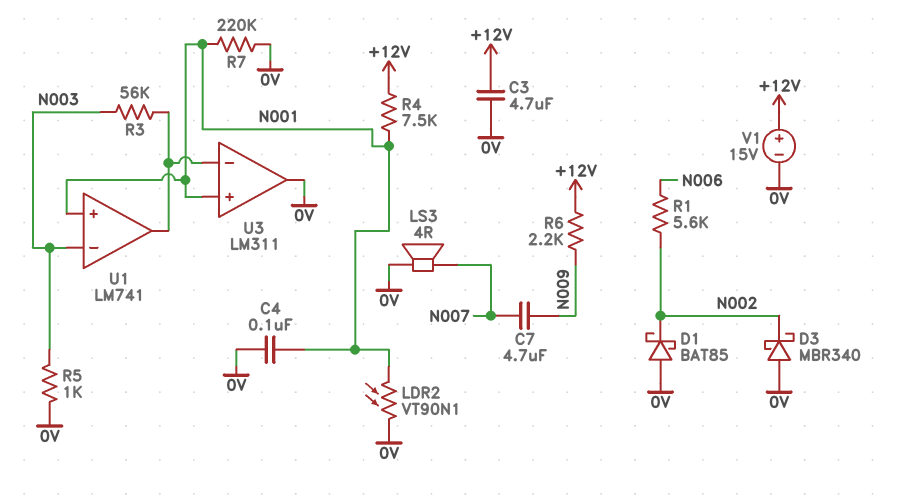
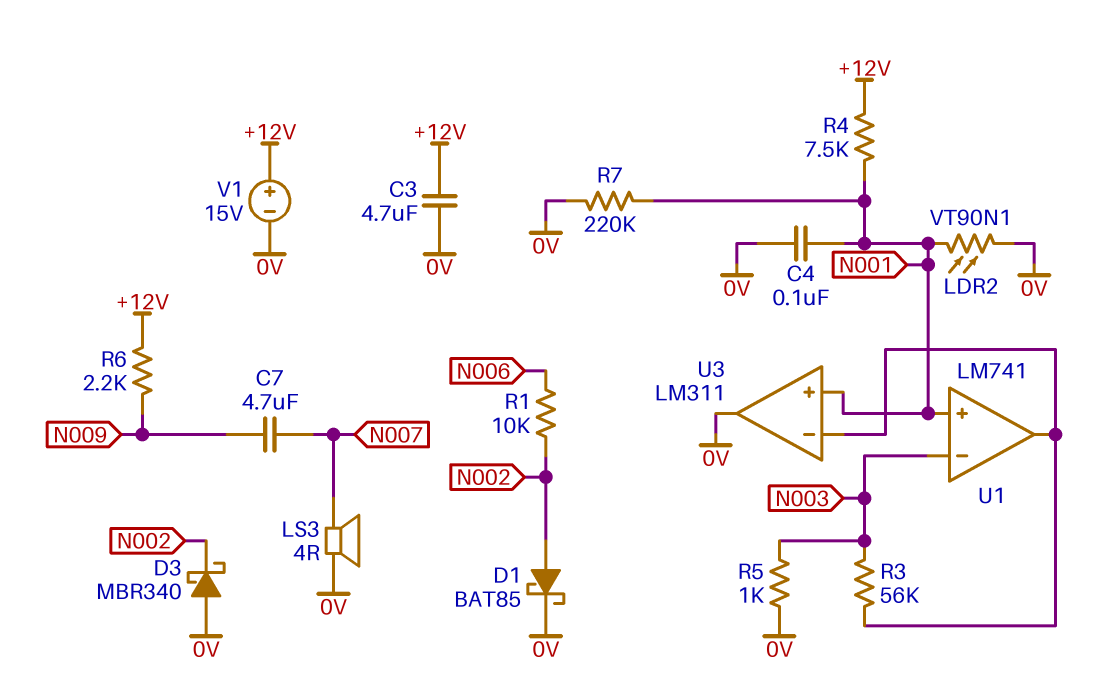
D1: schottky BAT85 (A 0V, K N002) -> schottky BAT85 (A N002, K 0V)
R1: 5.6k (N002, N006) -> 10k (N002, N006)

